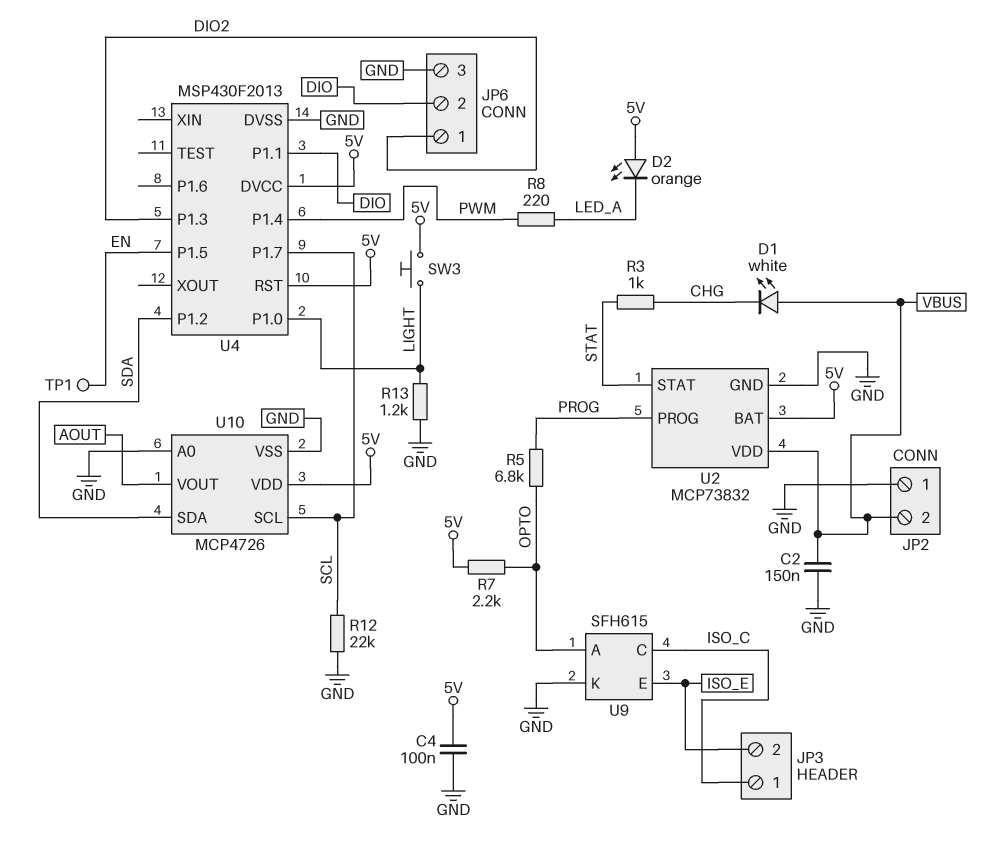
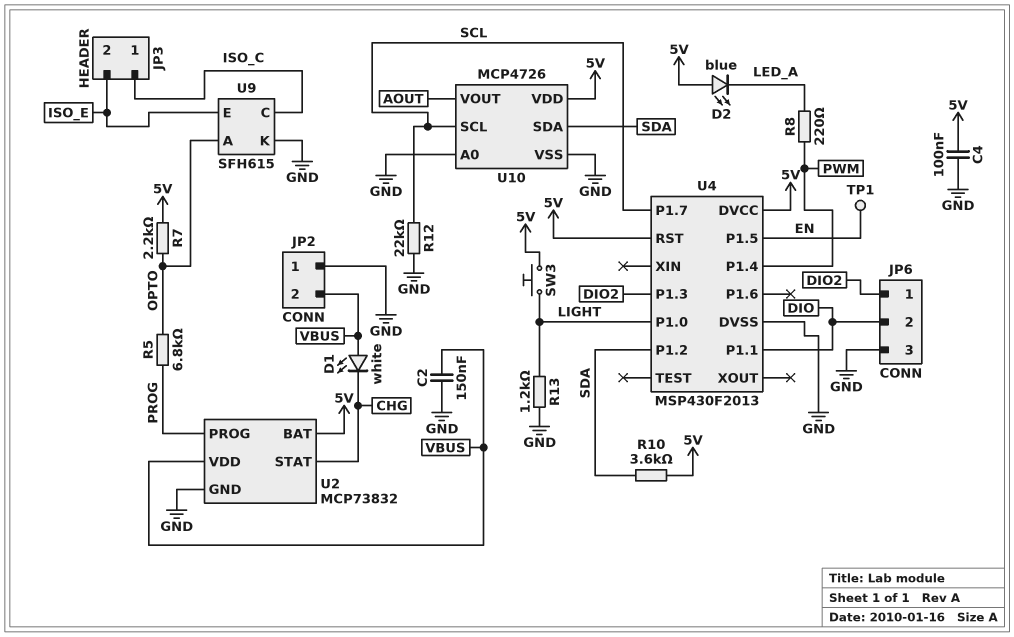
D2: LED orange (A 5V, K LED_A) -> LED blue (A 5V, K LED_A)
R3: 1k (CHG, STAT) -> none
R10: none -> 3.6k (5V, SDA)
U2 pin STAT: STAT -> CHG

